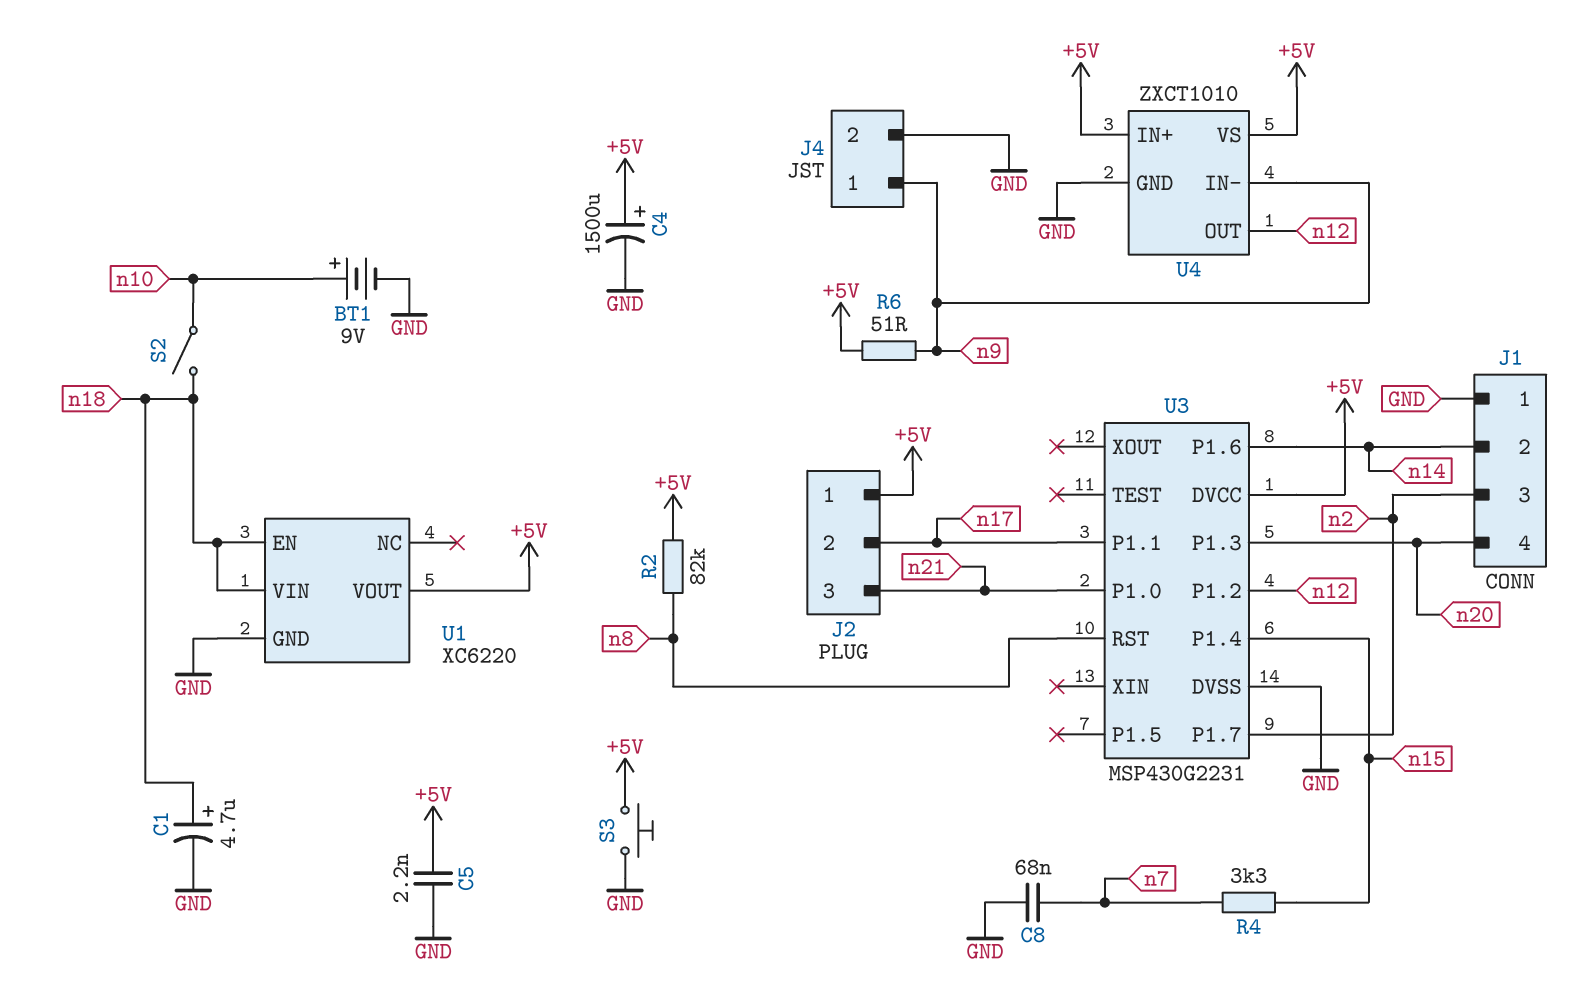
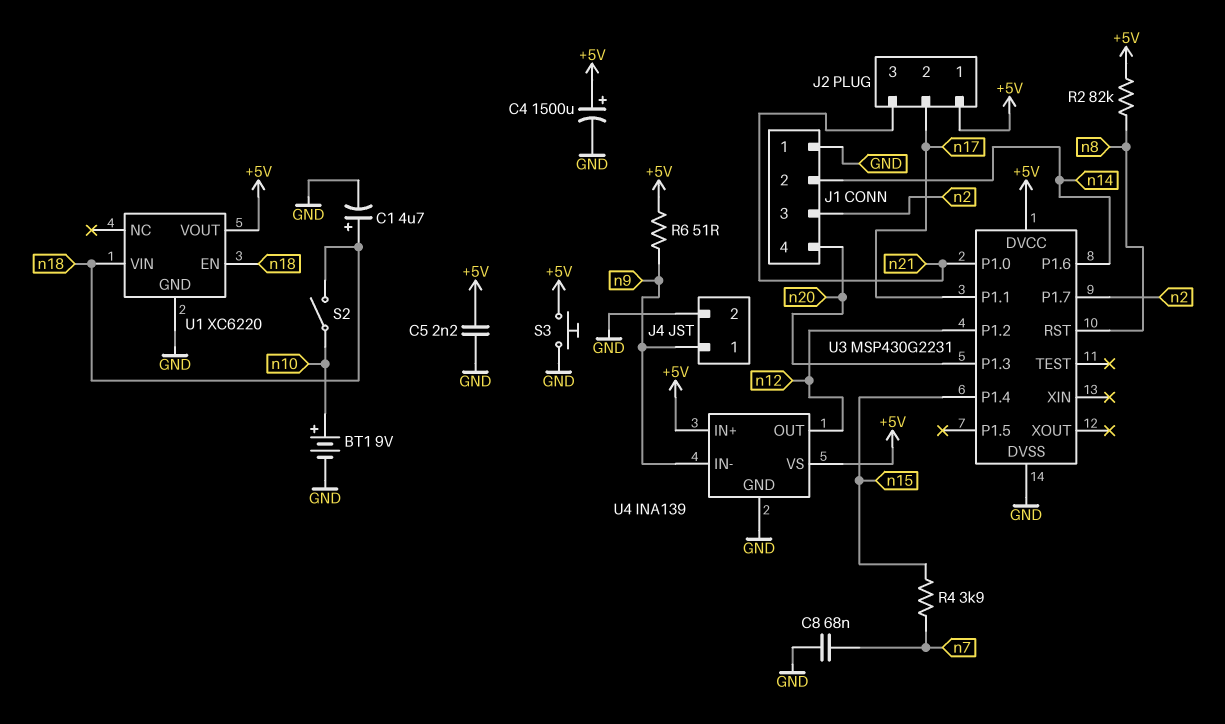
R4: 3.3k (n7, n15) -> 3.9k (n7, n15)
U4: ZXCT1010 -> INA139

